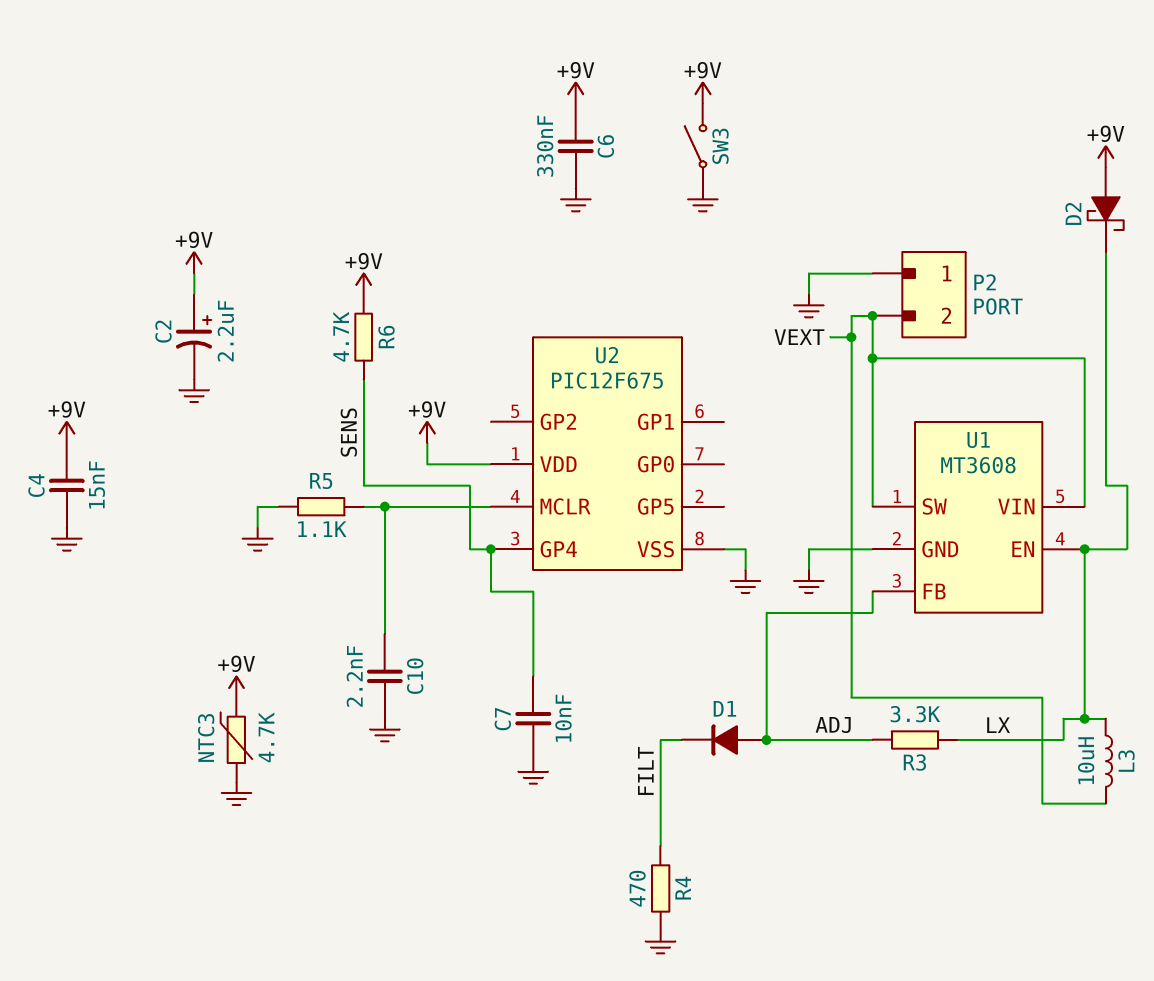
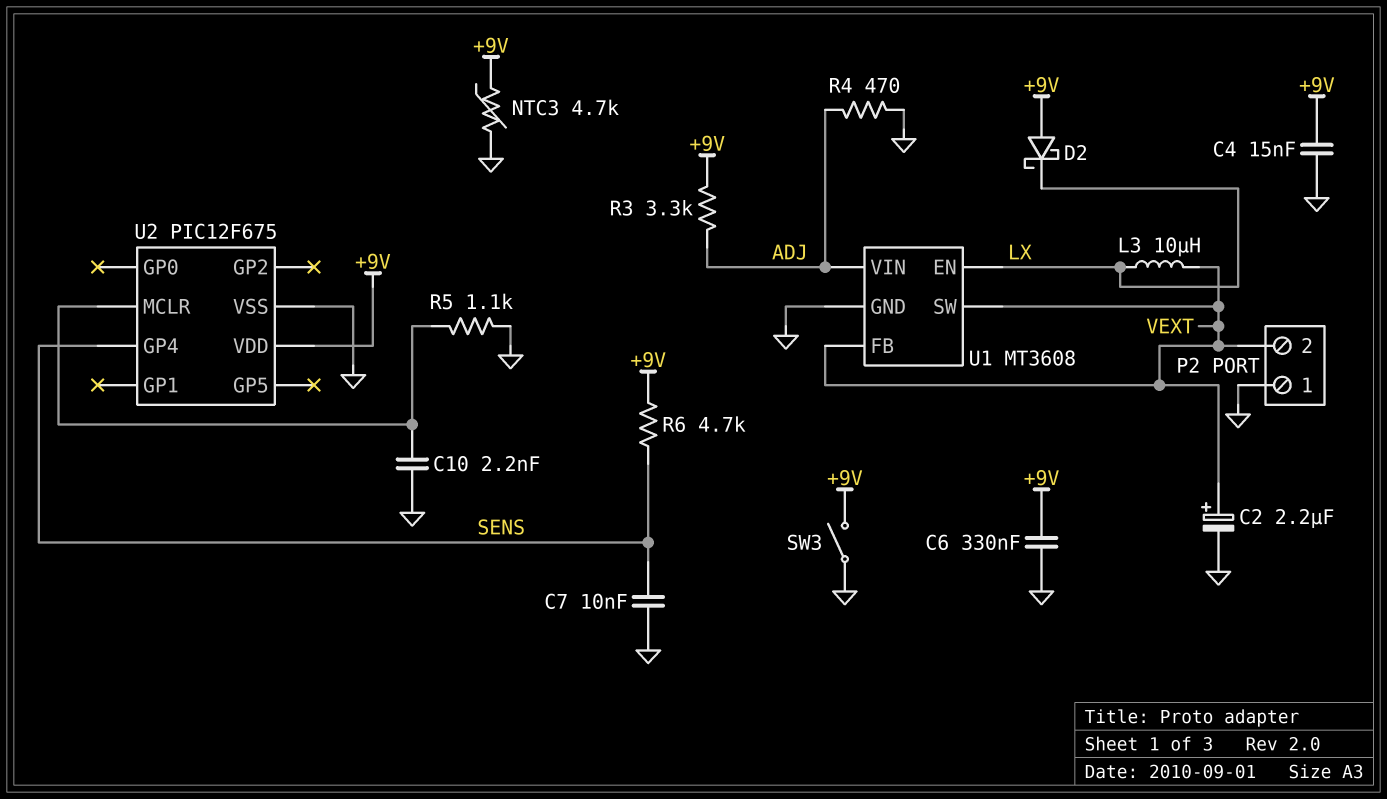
C2: 2.2uF (plus +9V, minus GND) -> 2.2uF (plus VEXT, minus GND)
D1: diode (A ADJ, K FILT) -> none
R3: 3.3k (ADJ, LX) -> 3.3k (+9V, ADJ)
R4: 470 (FILT, GND) -> 470 (ADJ, GND)
U1 pin FB: ADJ -> VEXT
U1 pin VIN: VEXT -> ADJ

